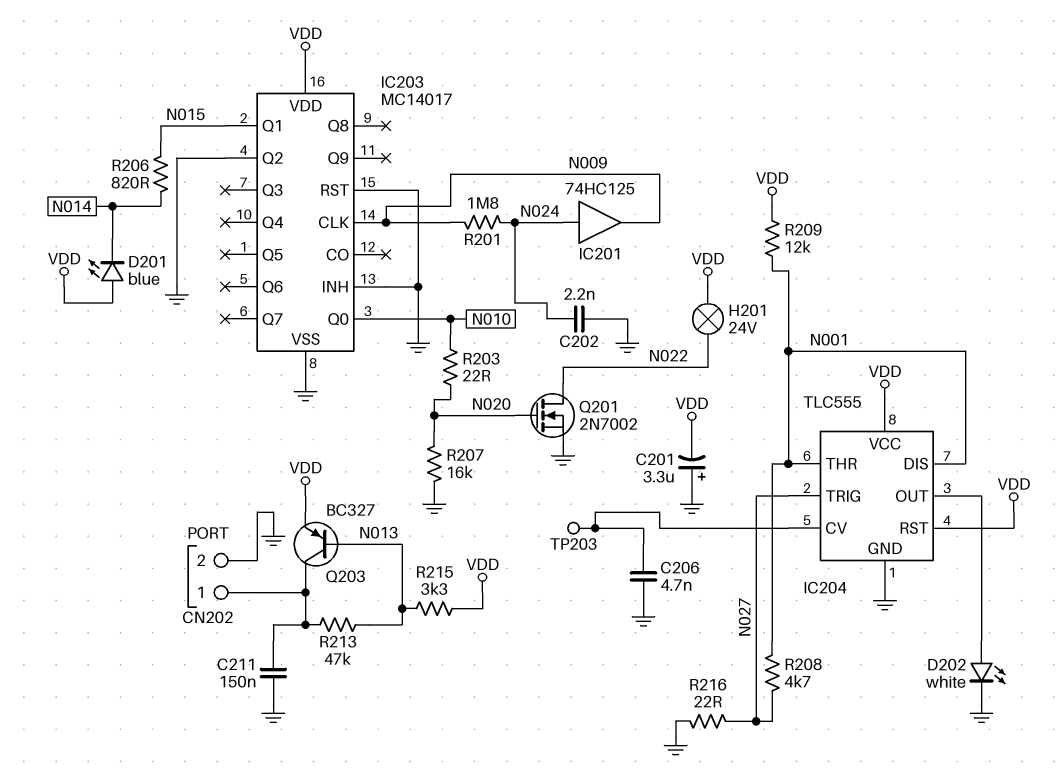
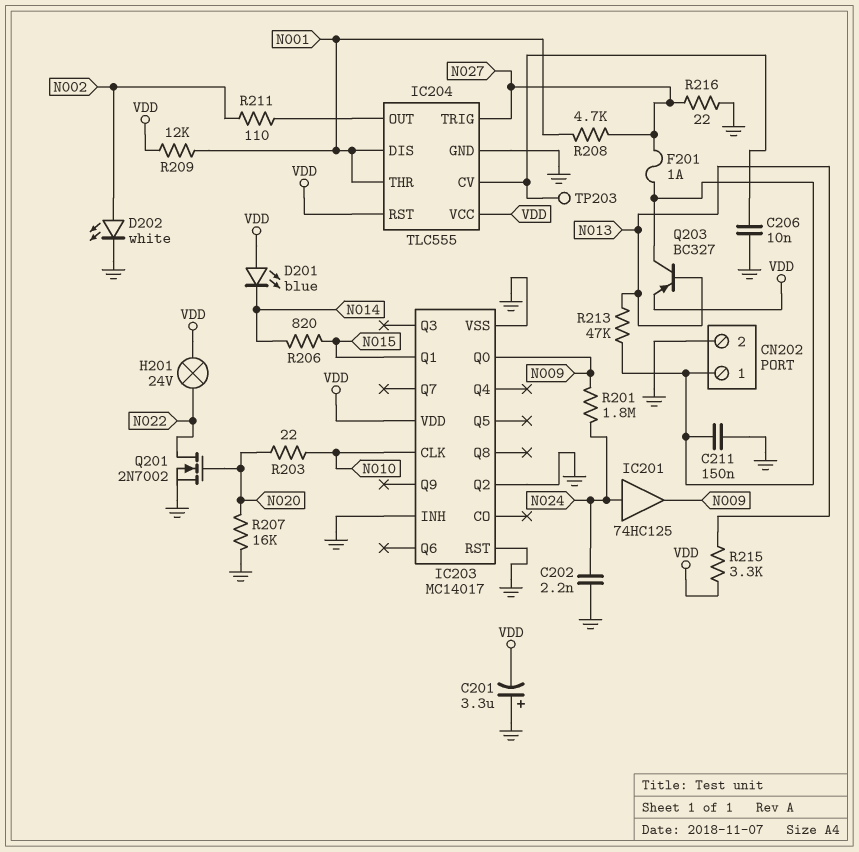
C206: 4.7nF (GND, IC204/CV) -> 10nF (GND, IC204/CV)
D202: LED white (A IC204/OUT, K GND) -> LED white (A N002, K GND)
F201: none -> 1A (CN202/1, N027)
IC203 pin CLK: N009 -> N010
IC203 pin Q0: N010 -> N009
R211: none -> 110 (IC204/OUT, N002)

